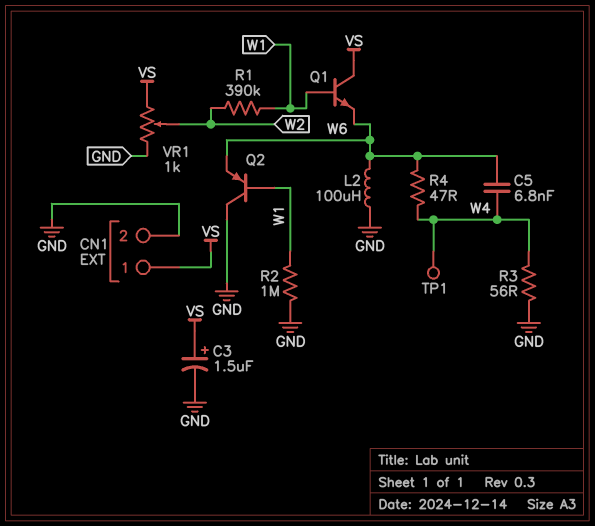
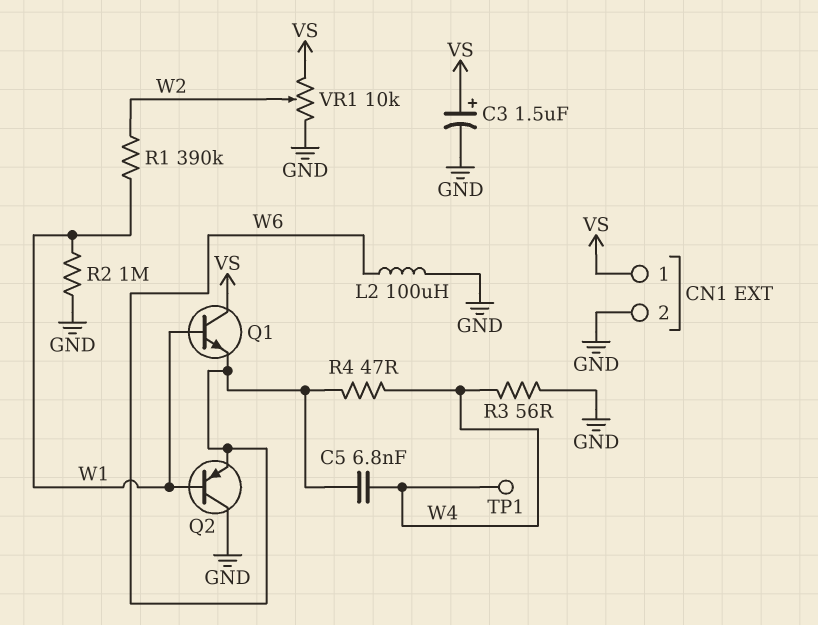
VR1: 1k (GND, VS, wiper W2) -> 10k (GND, VS, wiper W2)

